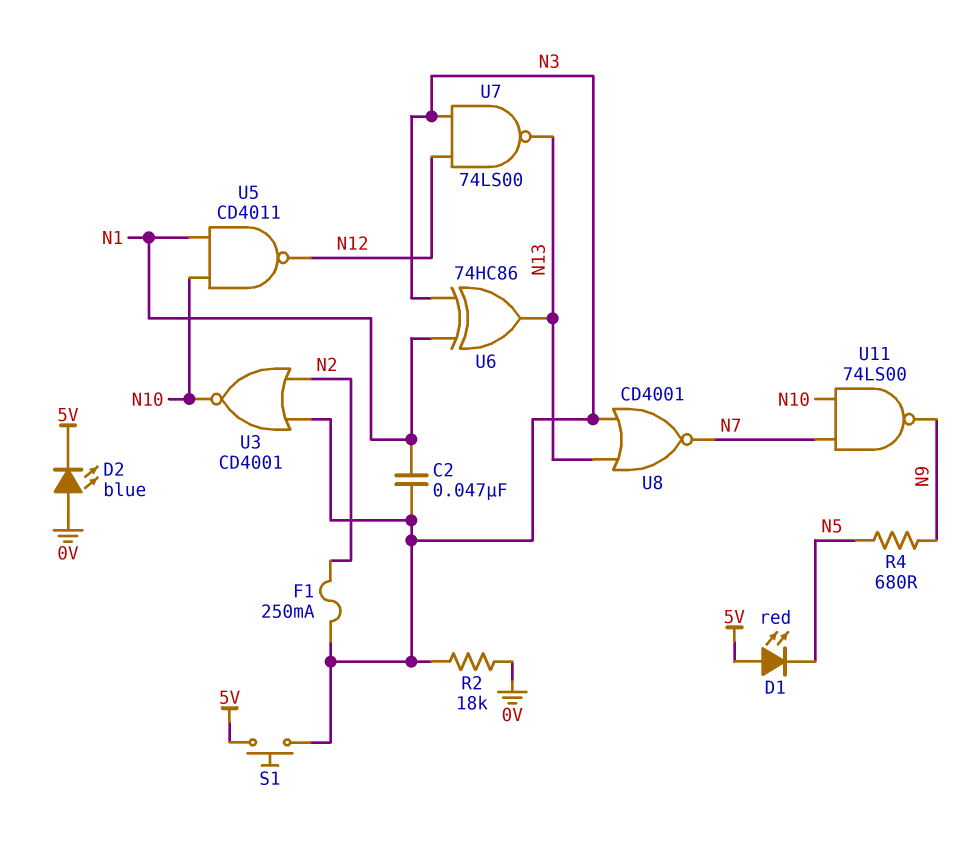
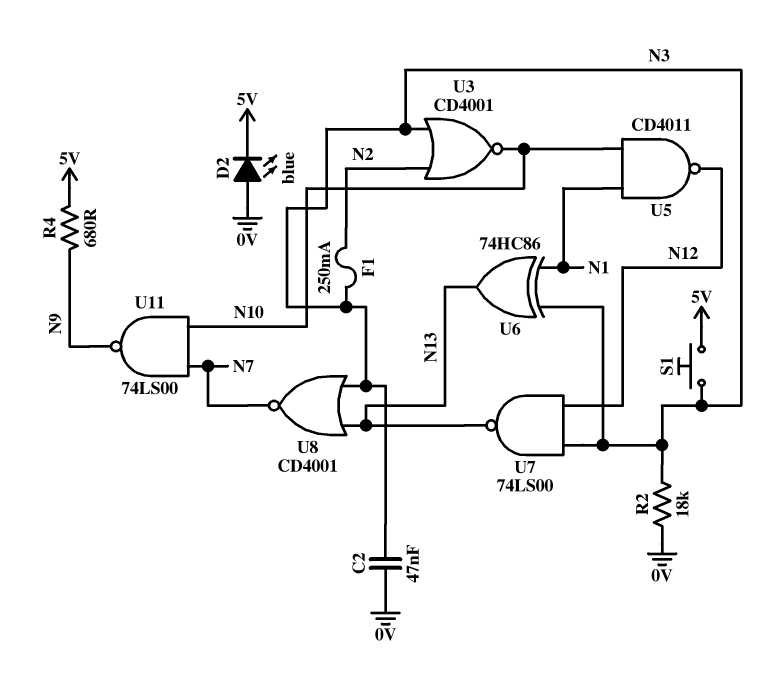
C2: 47nF (N1, N3) -> 47nF (0V, N3)
D1: LED red (A 5V, K N5) -> none
R4: 680 (N5, N9) -> 680 (5V, N9)

